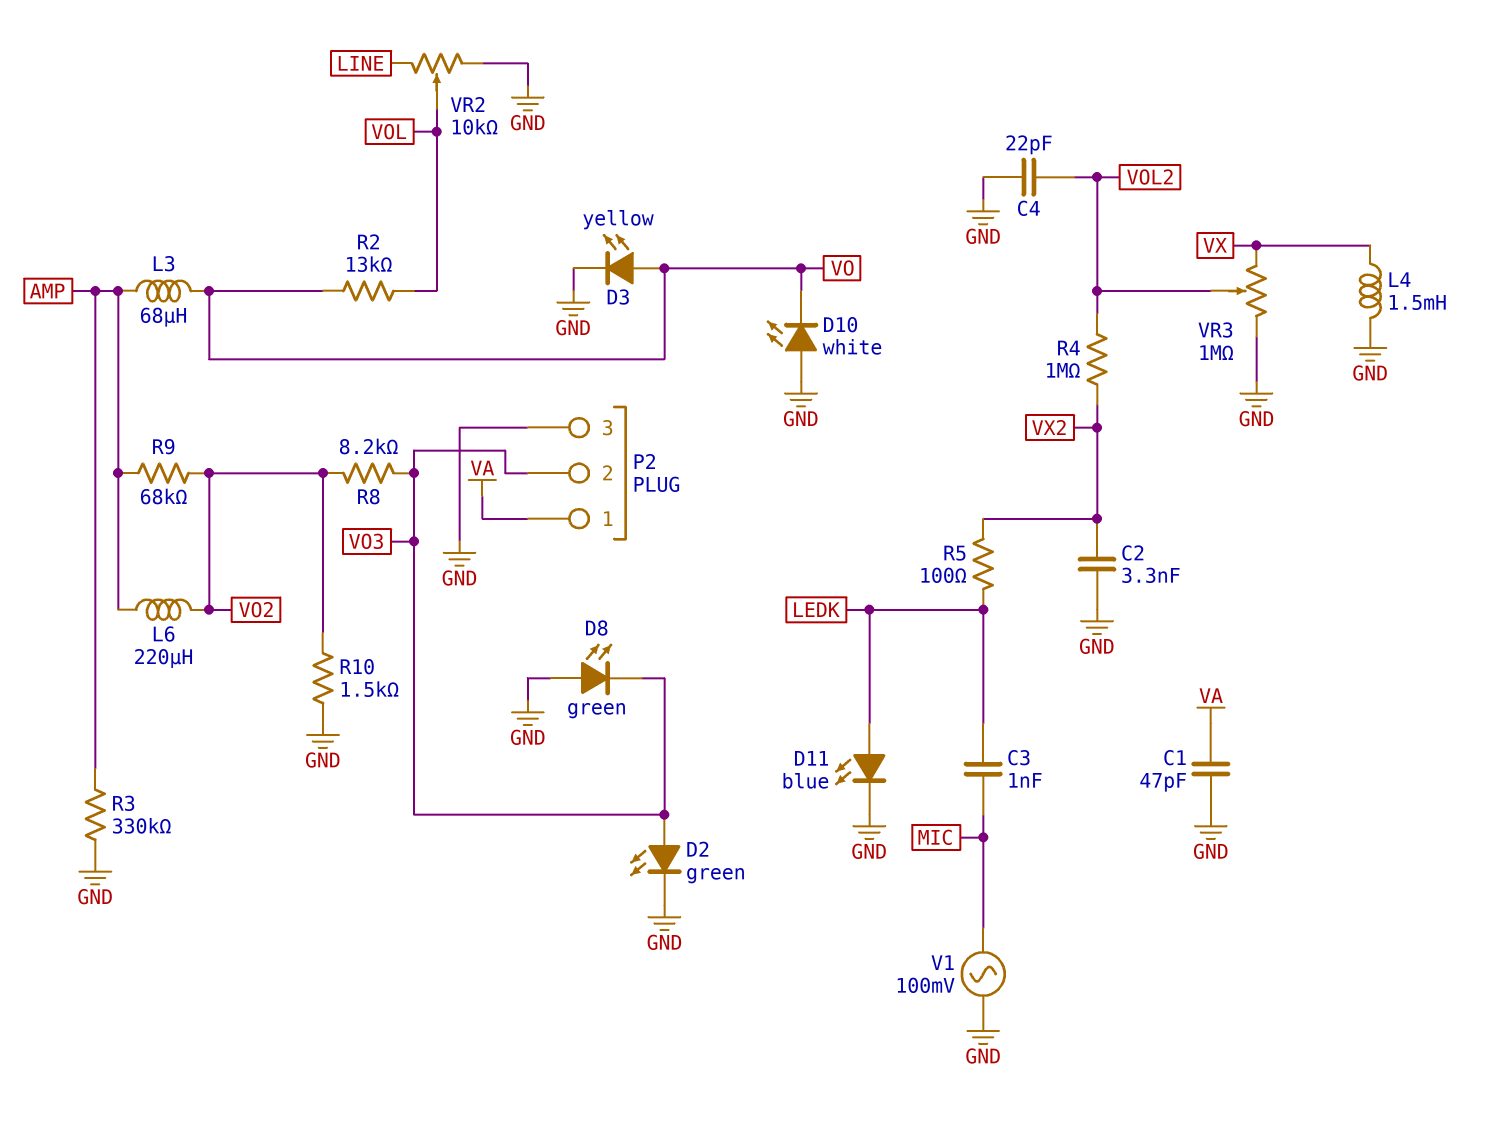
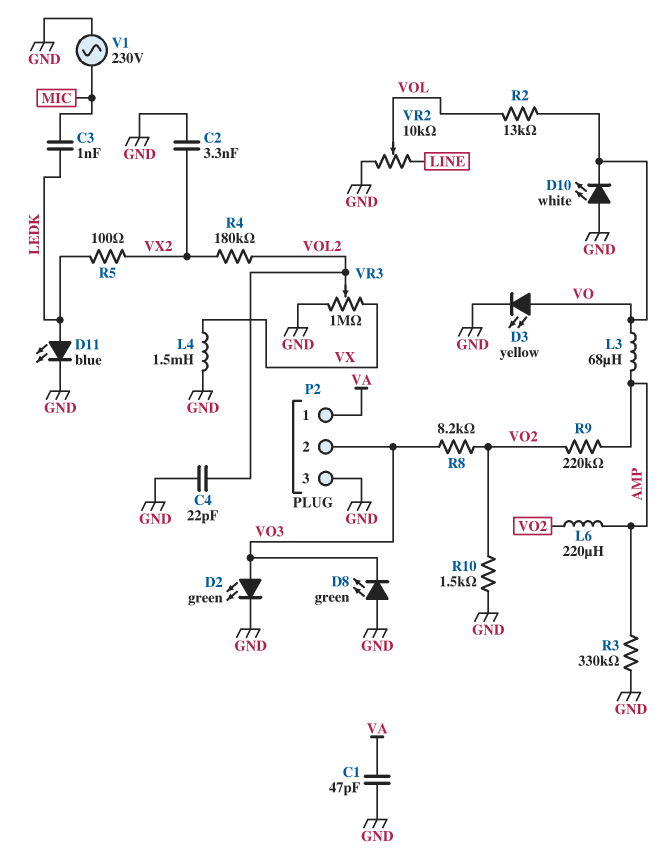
R4: 1M (VOL2, VX2) -> 180k (VOL2, VX2)
R9: 68k (AMP, VO2) -> 220k (AMP, VO2)
V1: AC 100mV (GND, MIC) -> AC 230V (GND, MIC)

